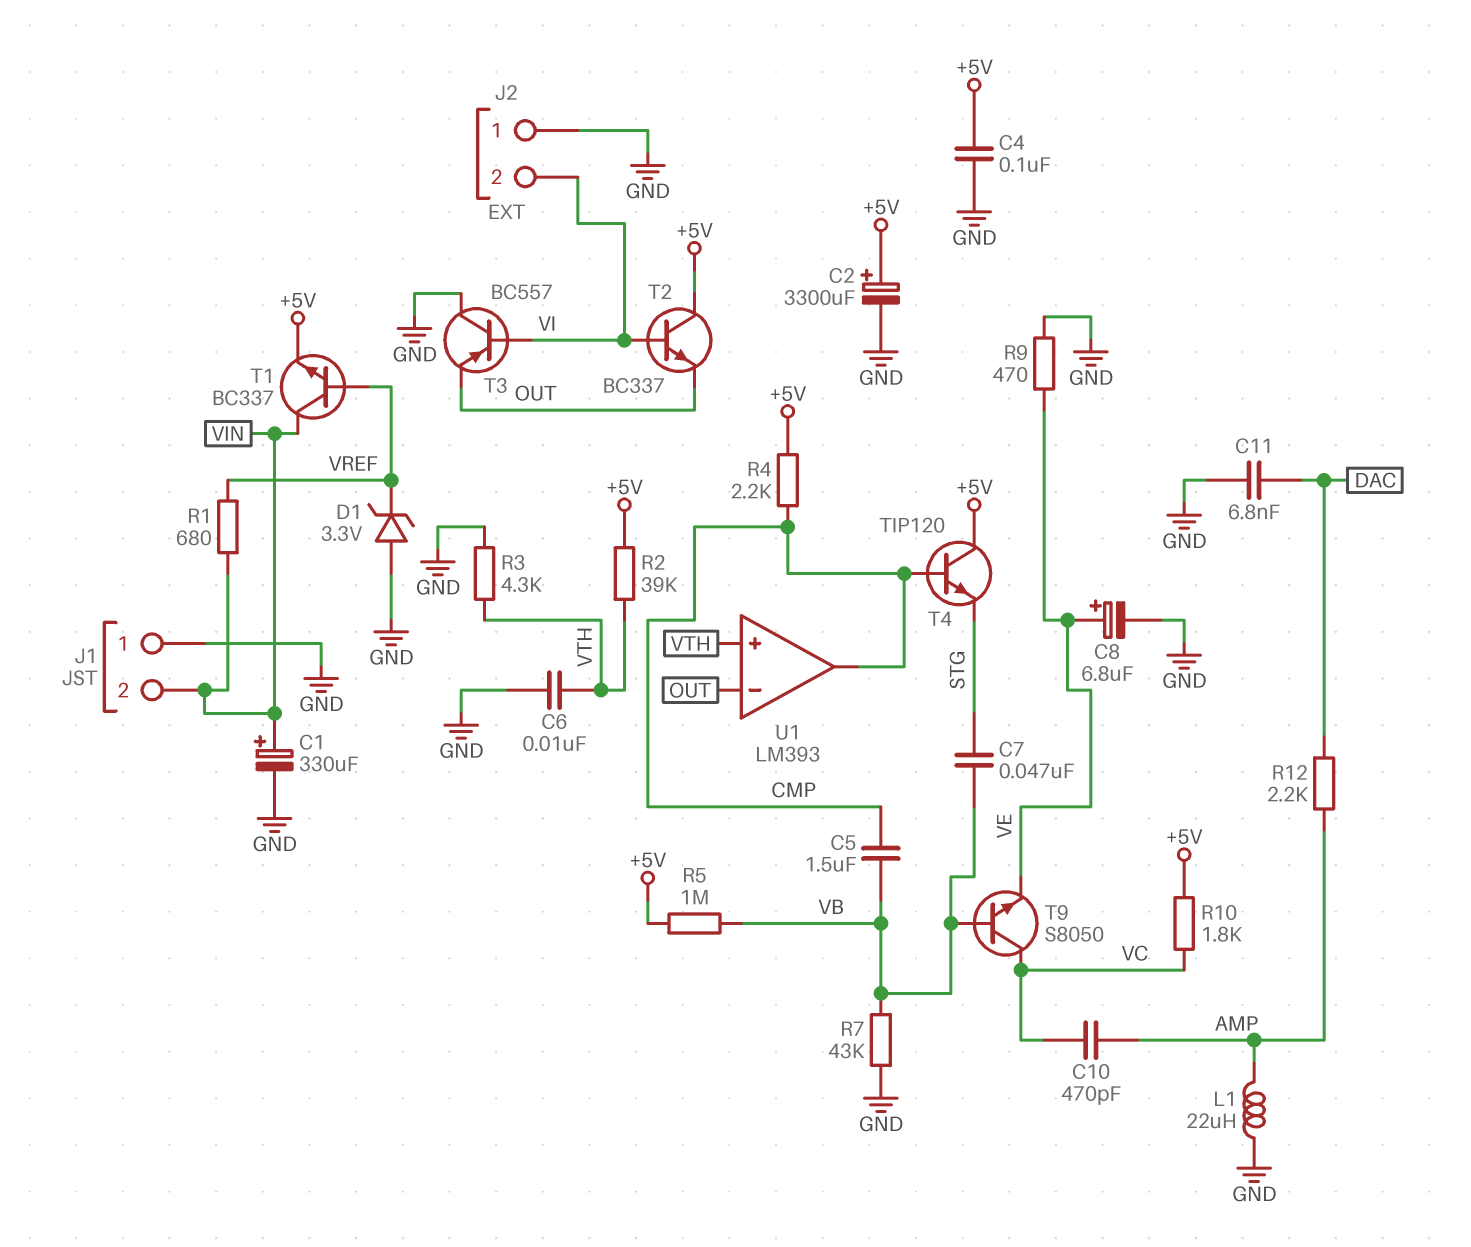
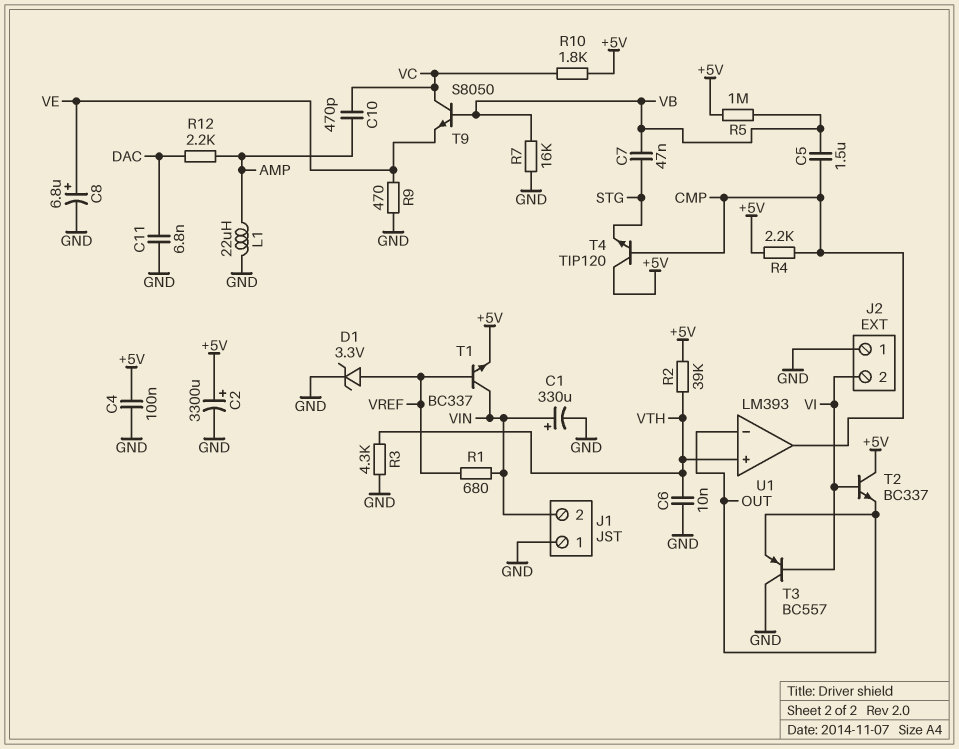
D1: zener 3.3V (A GND, K VREF) -> zener 3.3V (A VREF, K GND)
R7: 43k (GND, VB) -> 16k (GND, VB)

